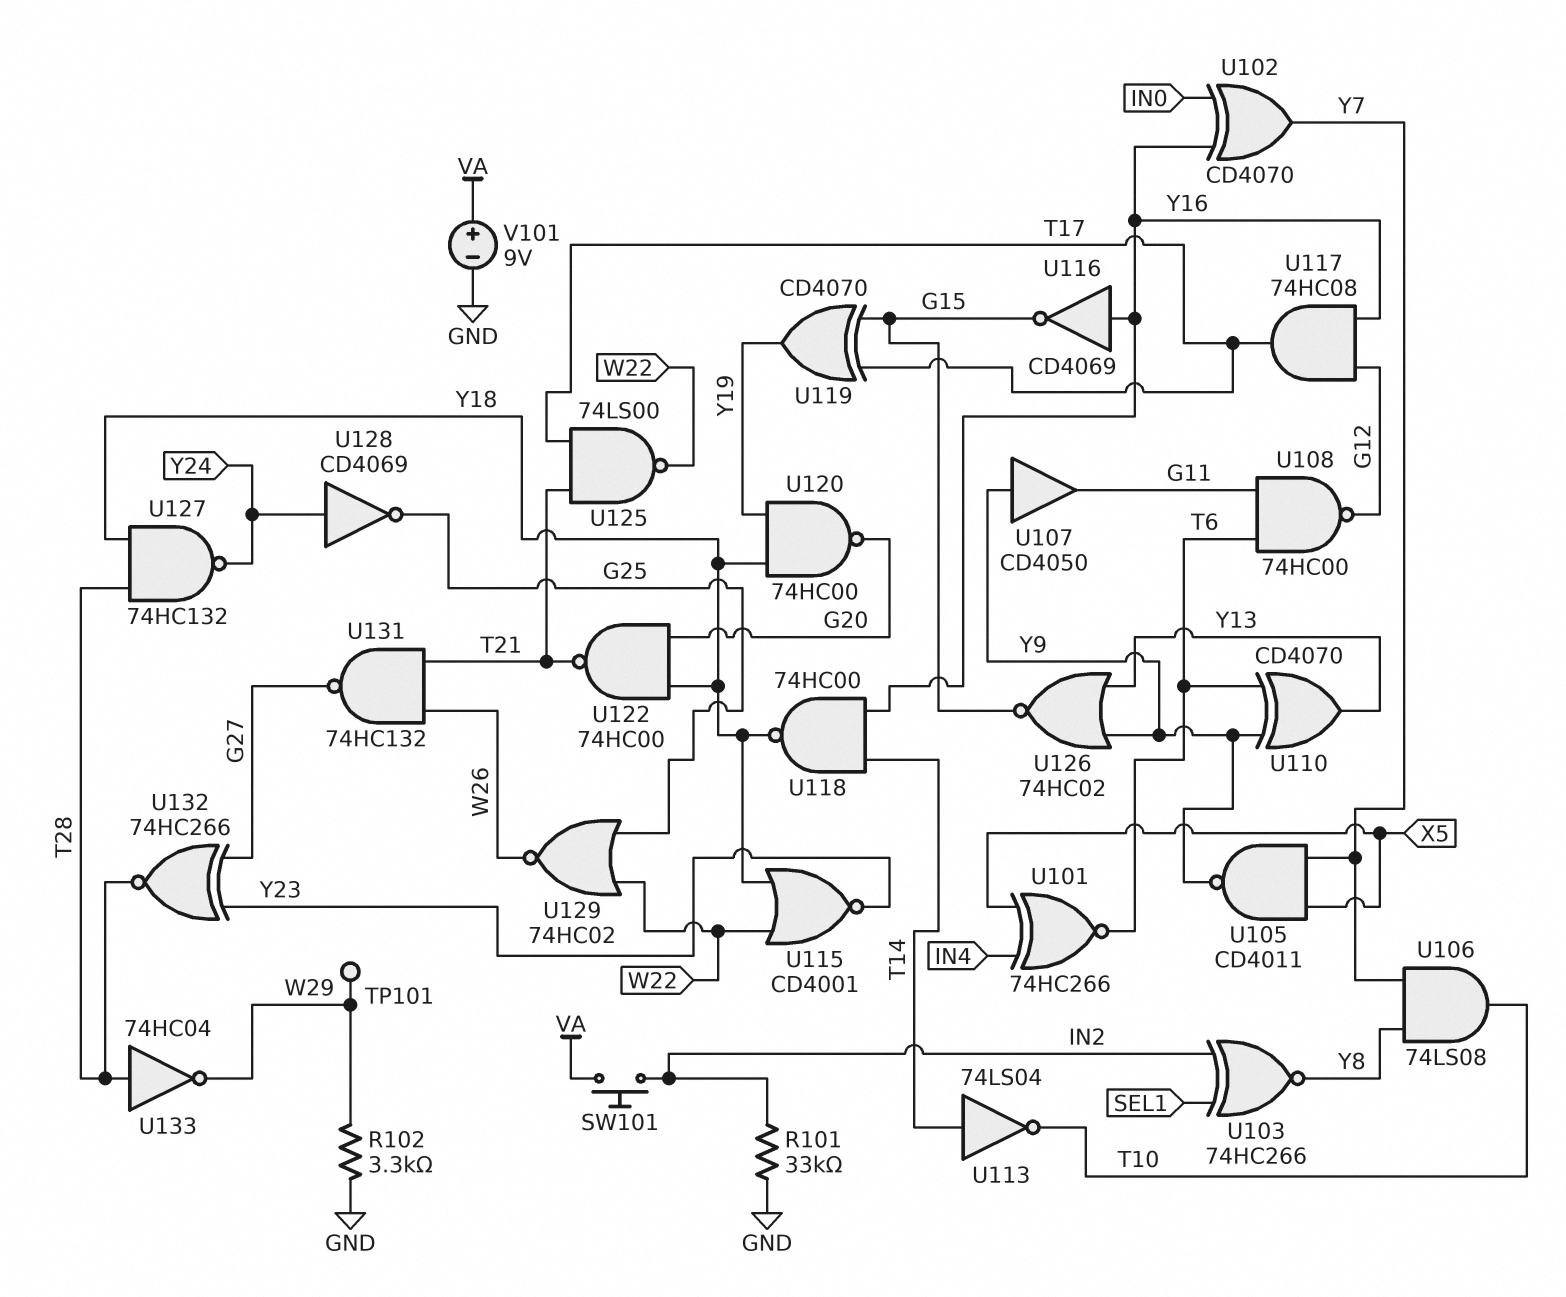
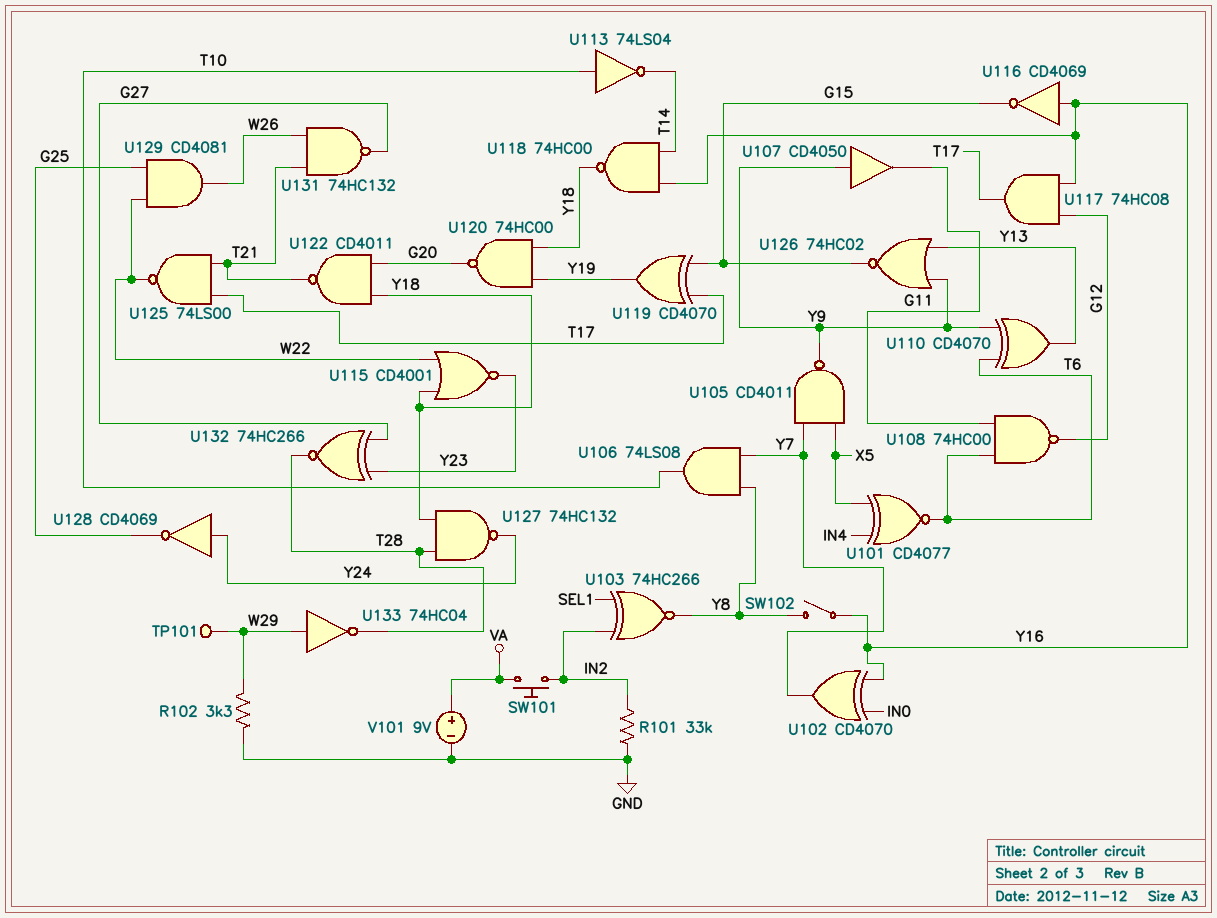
SW102: none -> switch (Y8, Y16)
U101: XNOR 74HC266 (in IN4, in X5, out T6) -> XNOR CD4077 (in IN4, in X5, out T6)
U113: NOT 74LS04 (in T14, out T10) -> NOT 74LS04 (in T10, out T14)
U122: NAND 74HC00 (in G20, in Y18, out T21) -> NAND CD4011 (in G20, in Y18, out T21)
U129: NOR 74HC02 (in G25, in W22, out W26) -> AND CD4081 (in G25, in W22, out W26)
U133: NOT 74HC04 (in T28, out W29) -> NOT 74HC04 (in W29, out T28)

